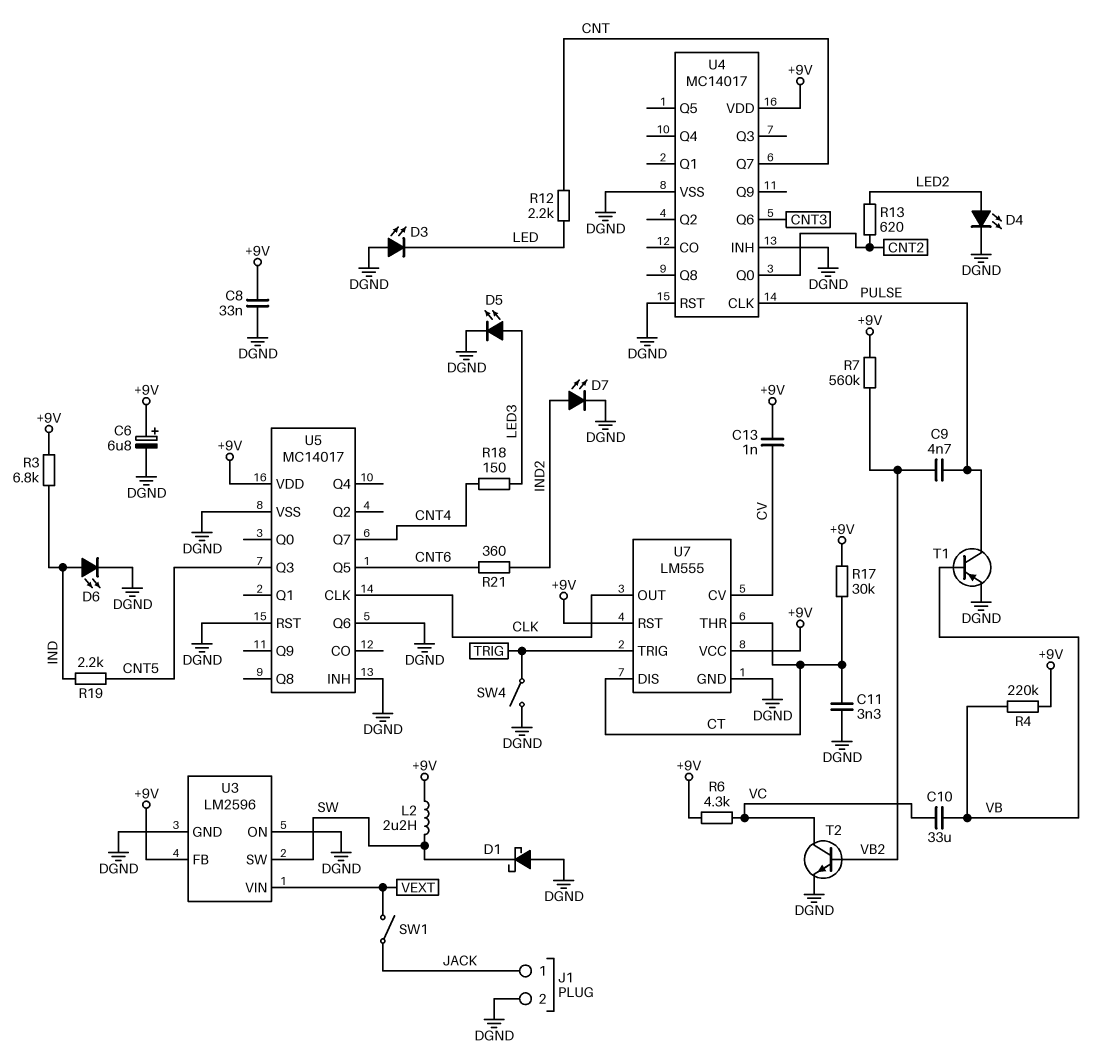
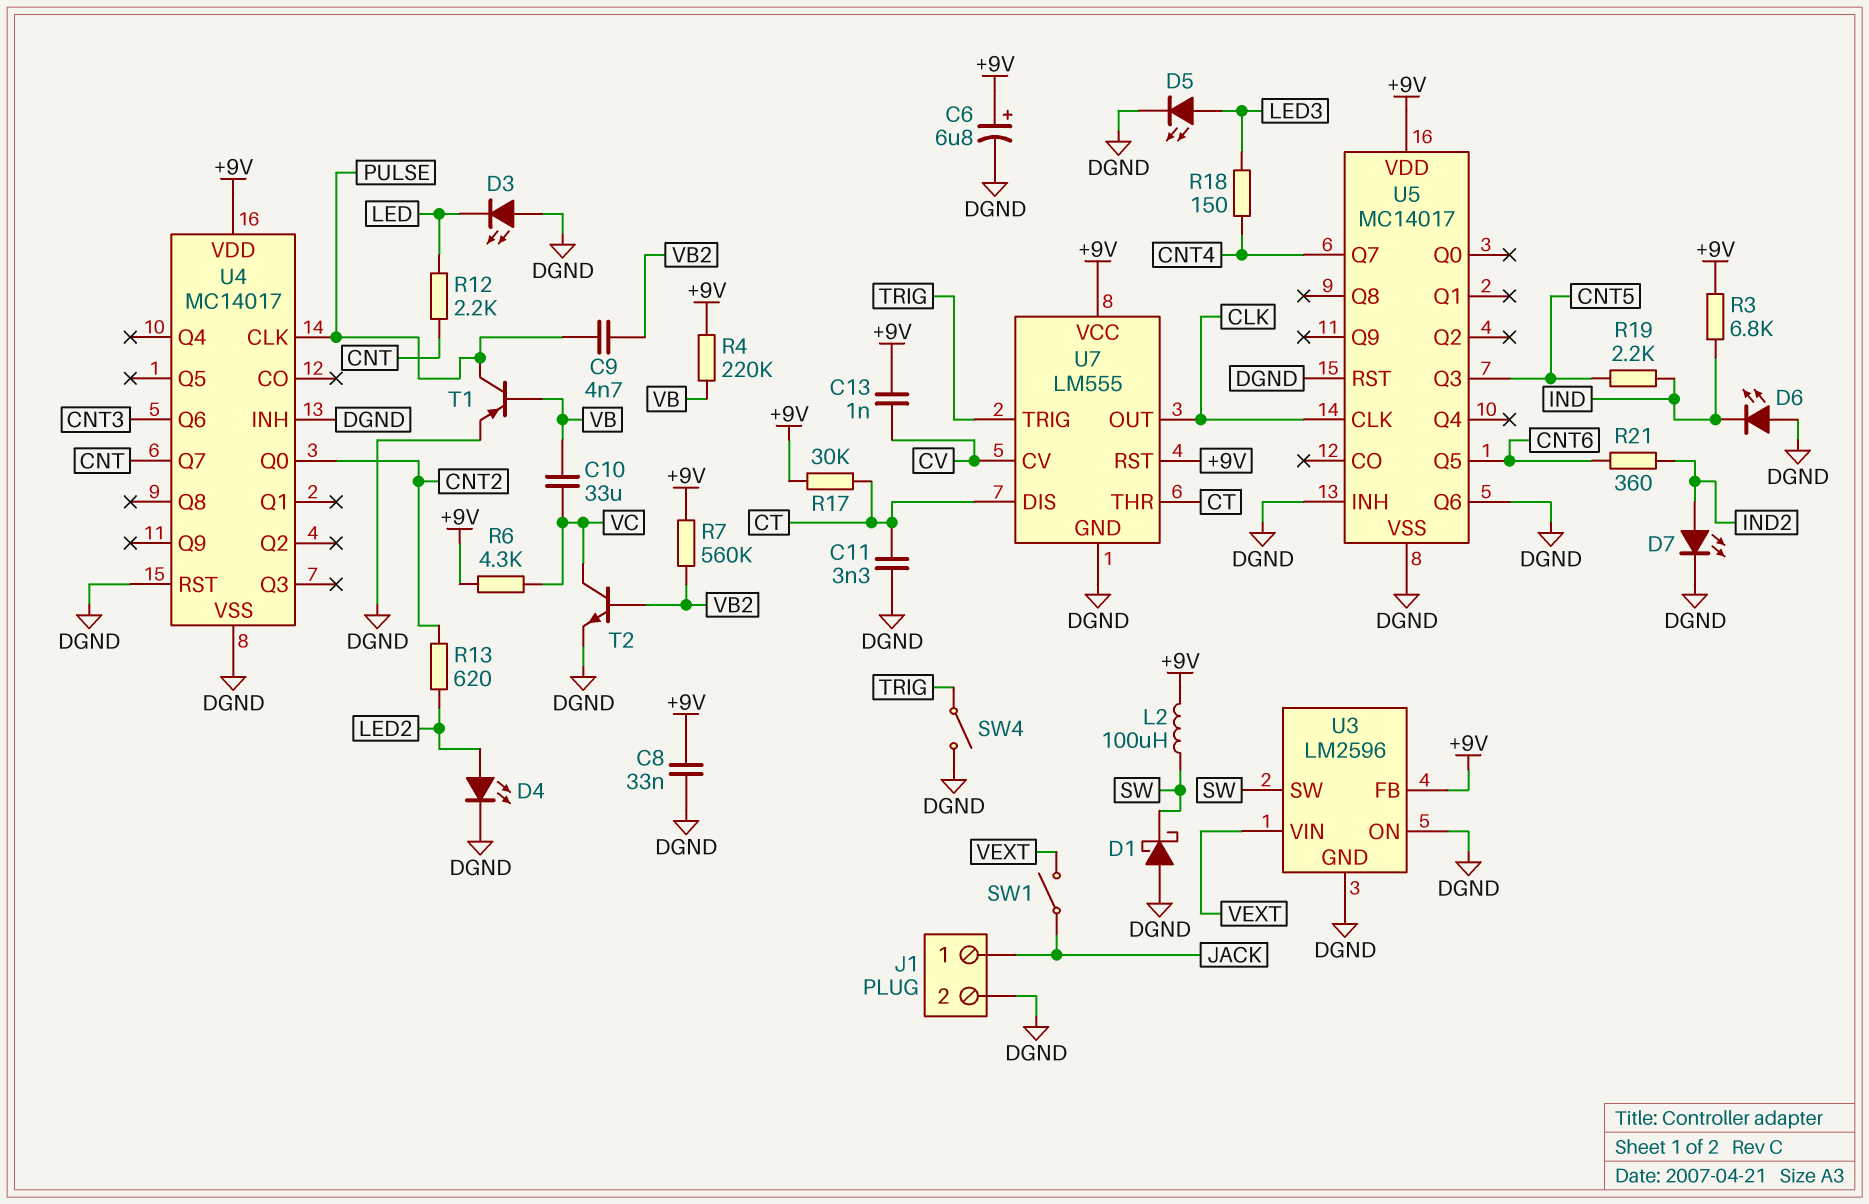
D6: LED (A IND, K DGND) -> LED (A DGND, K IND)
L2: 2.2uH (+9V, SW) -> 100uH (+9V, SW)

